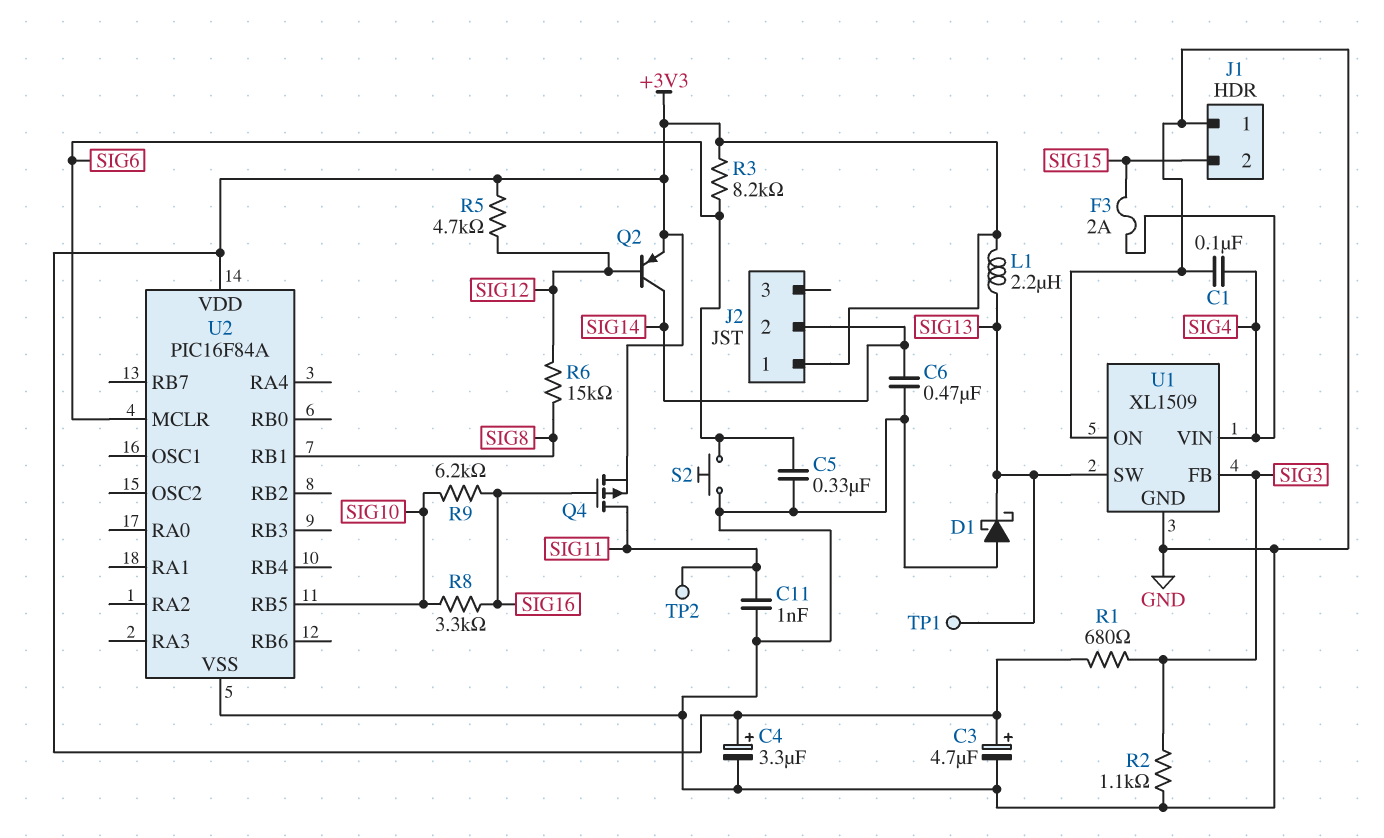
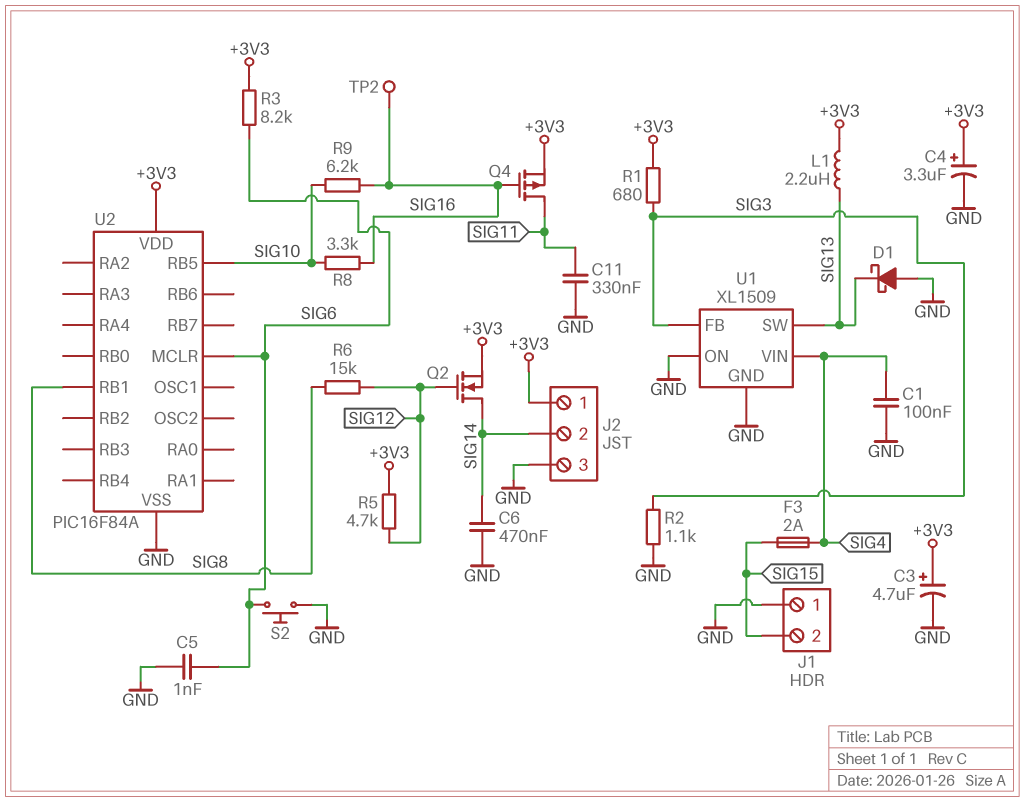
C5: 330nF (GND, SIG6) -> 1nF (GND, SIG6)
C11: 1nF (GND, SIG11) -> 330nF (GND, SIG11)
J2 pin 3: none -> GND
Q2: PNP (B SIG12, C SIG14, E +3V3) -> NMOS (G SIG12, D SIG14, S +3V3)
TP1: test point (SIG13) -> none
TP2: test point (SIG11) -> test point (SIG16)

